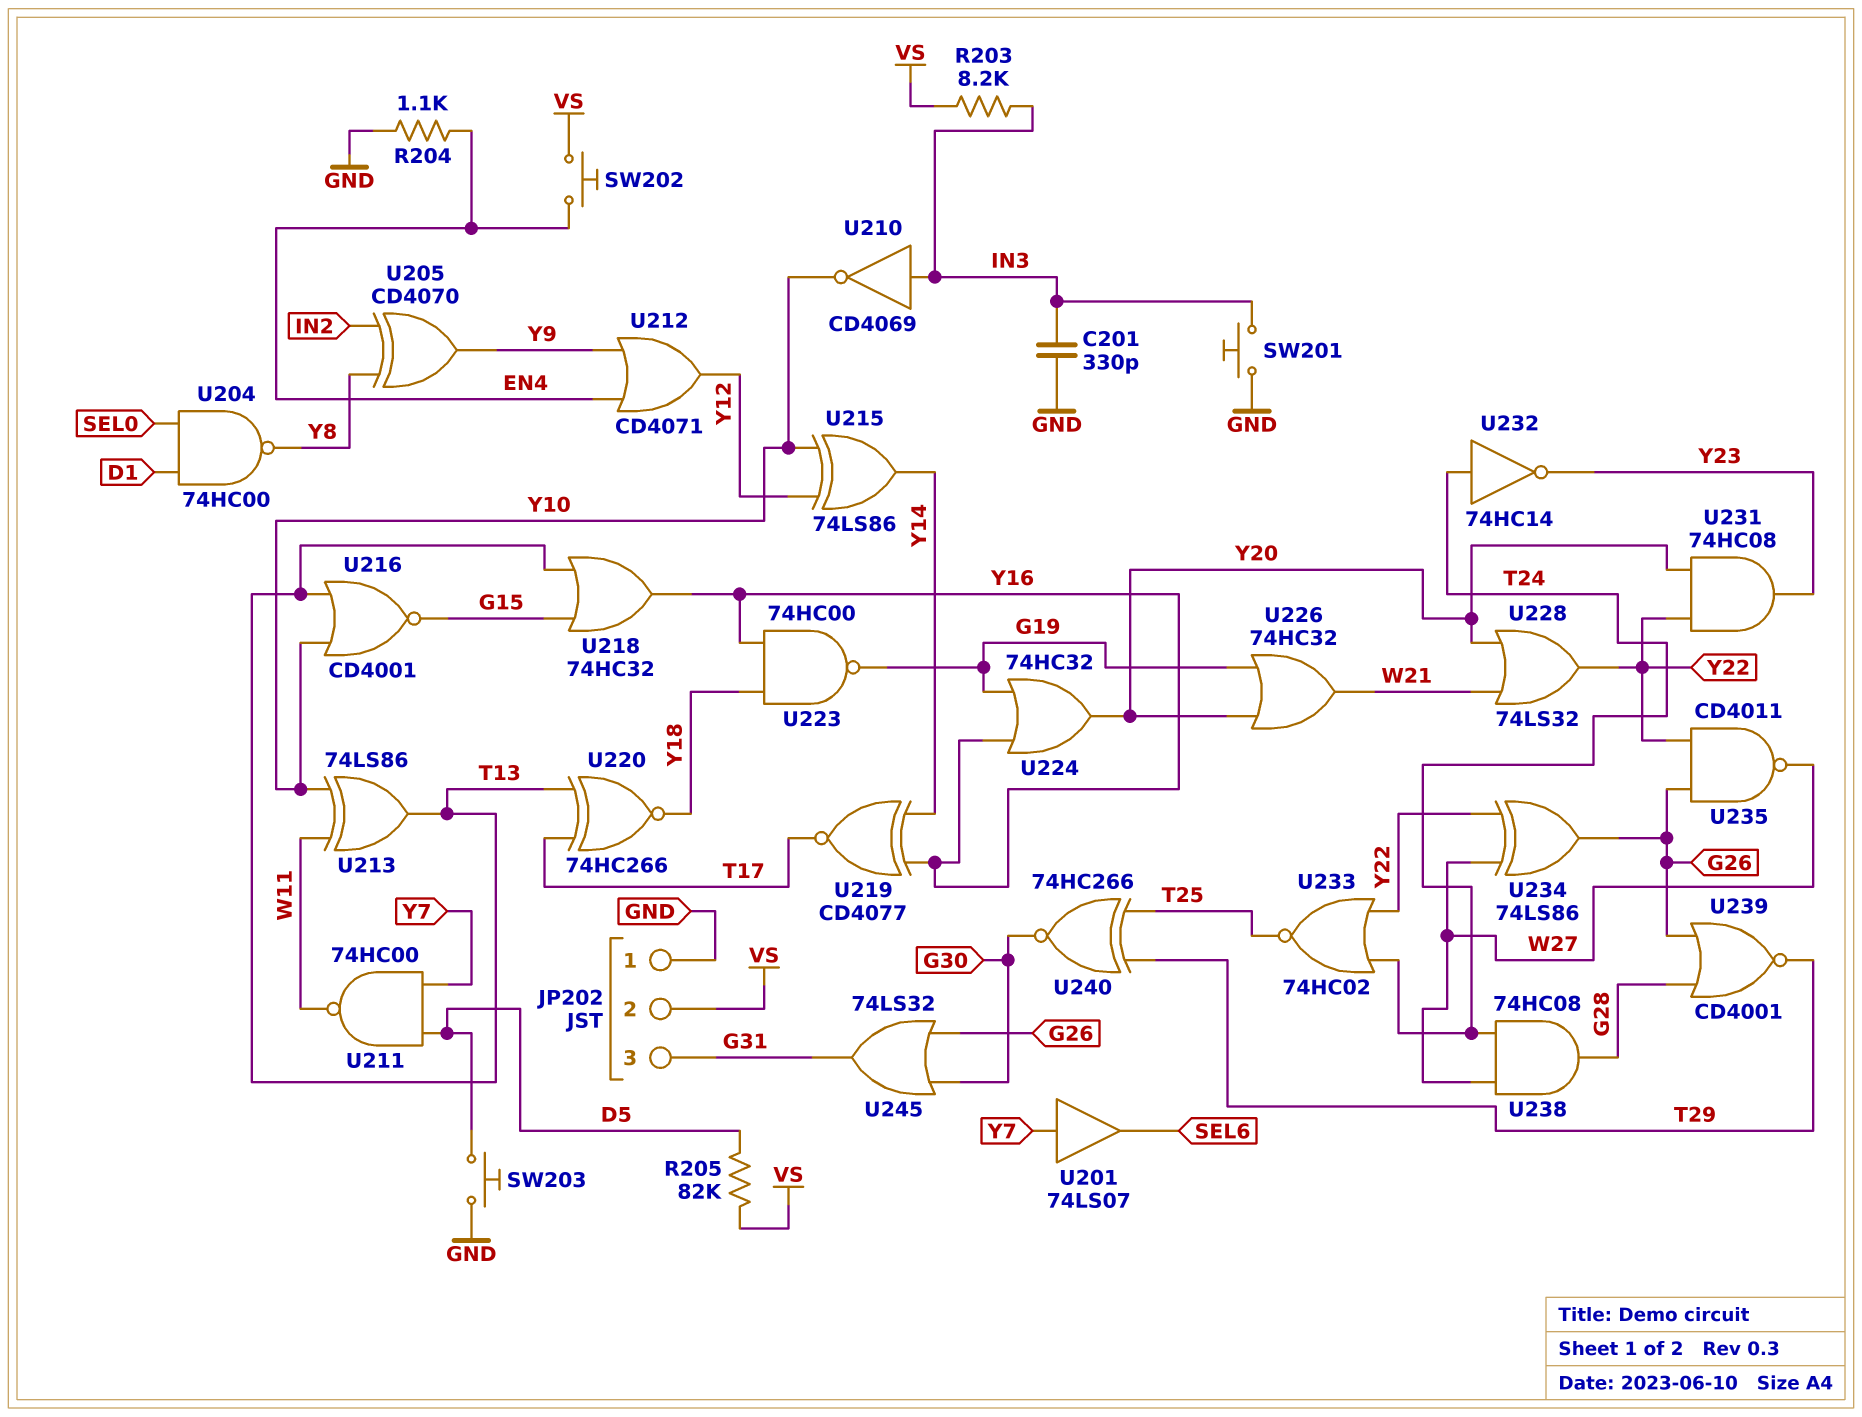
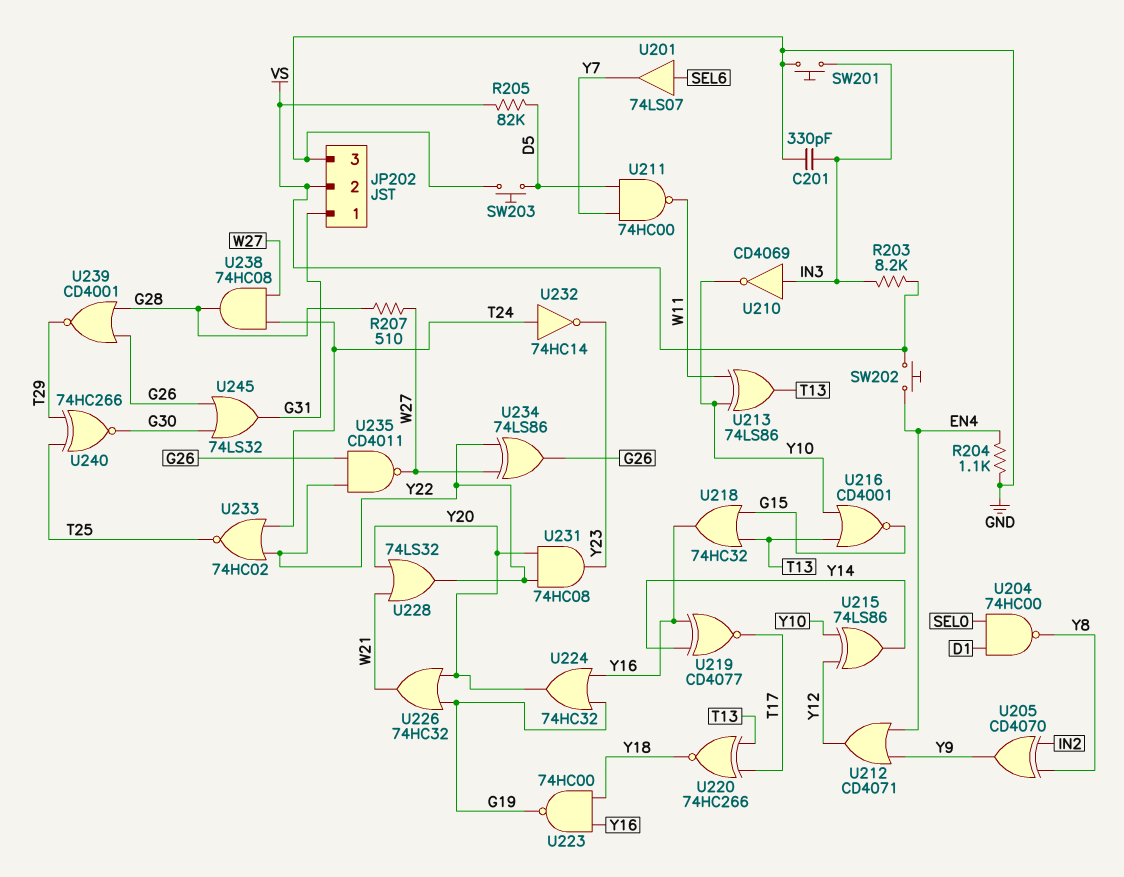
JP202 pin 1: GND -> G31
JP202 pin 3: G31 -> GND
R207: none -> 510 (G28, W27)
U201: buffer 74LS07 (in Y7, out SEL6) -> buffer 74LS07 (in SEL6, out Y7)

